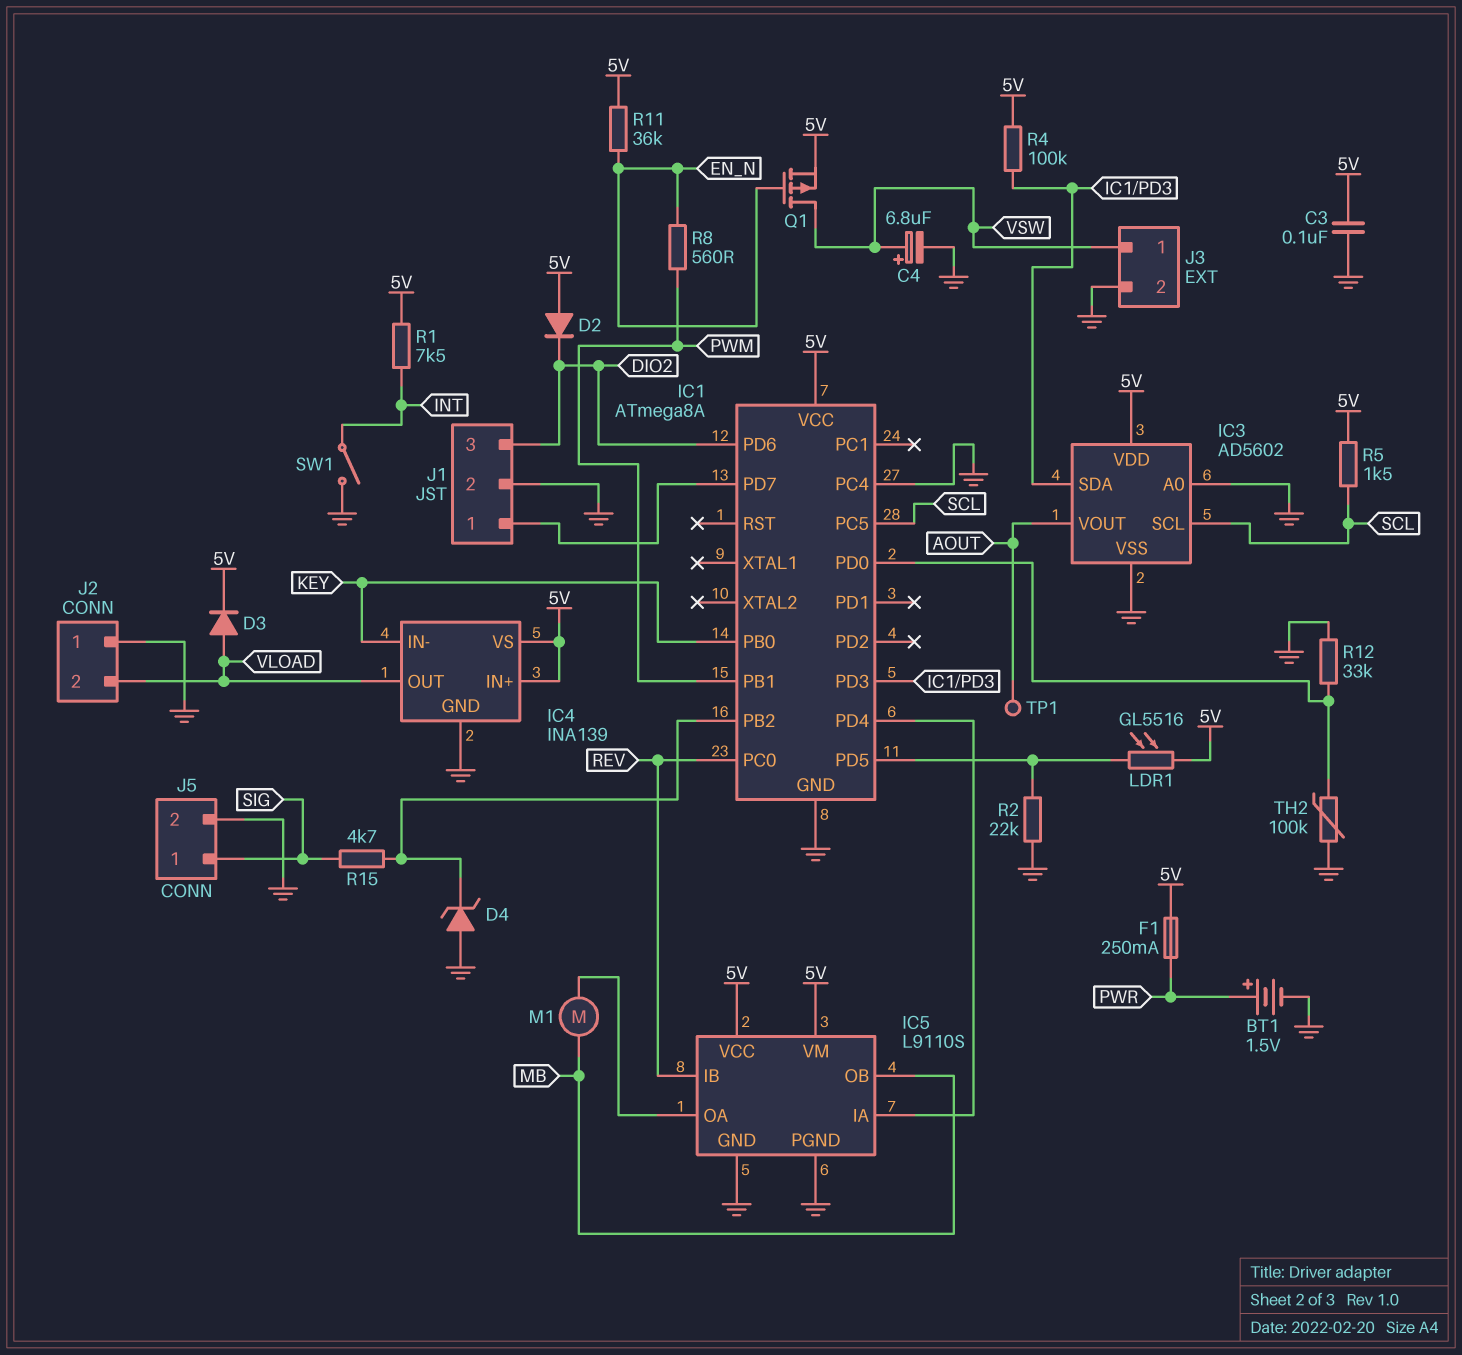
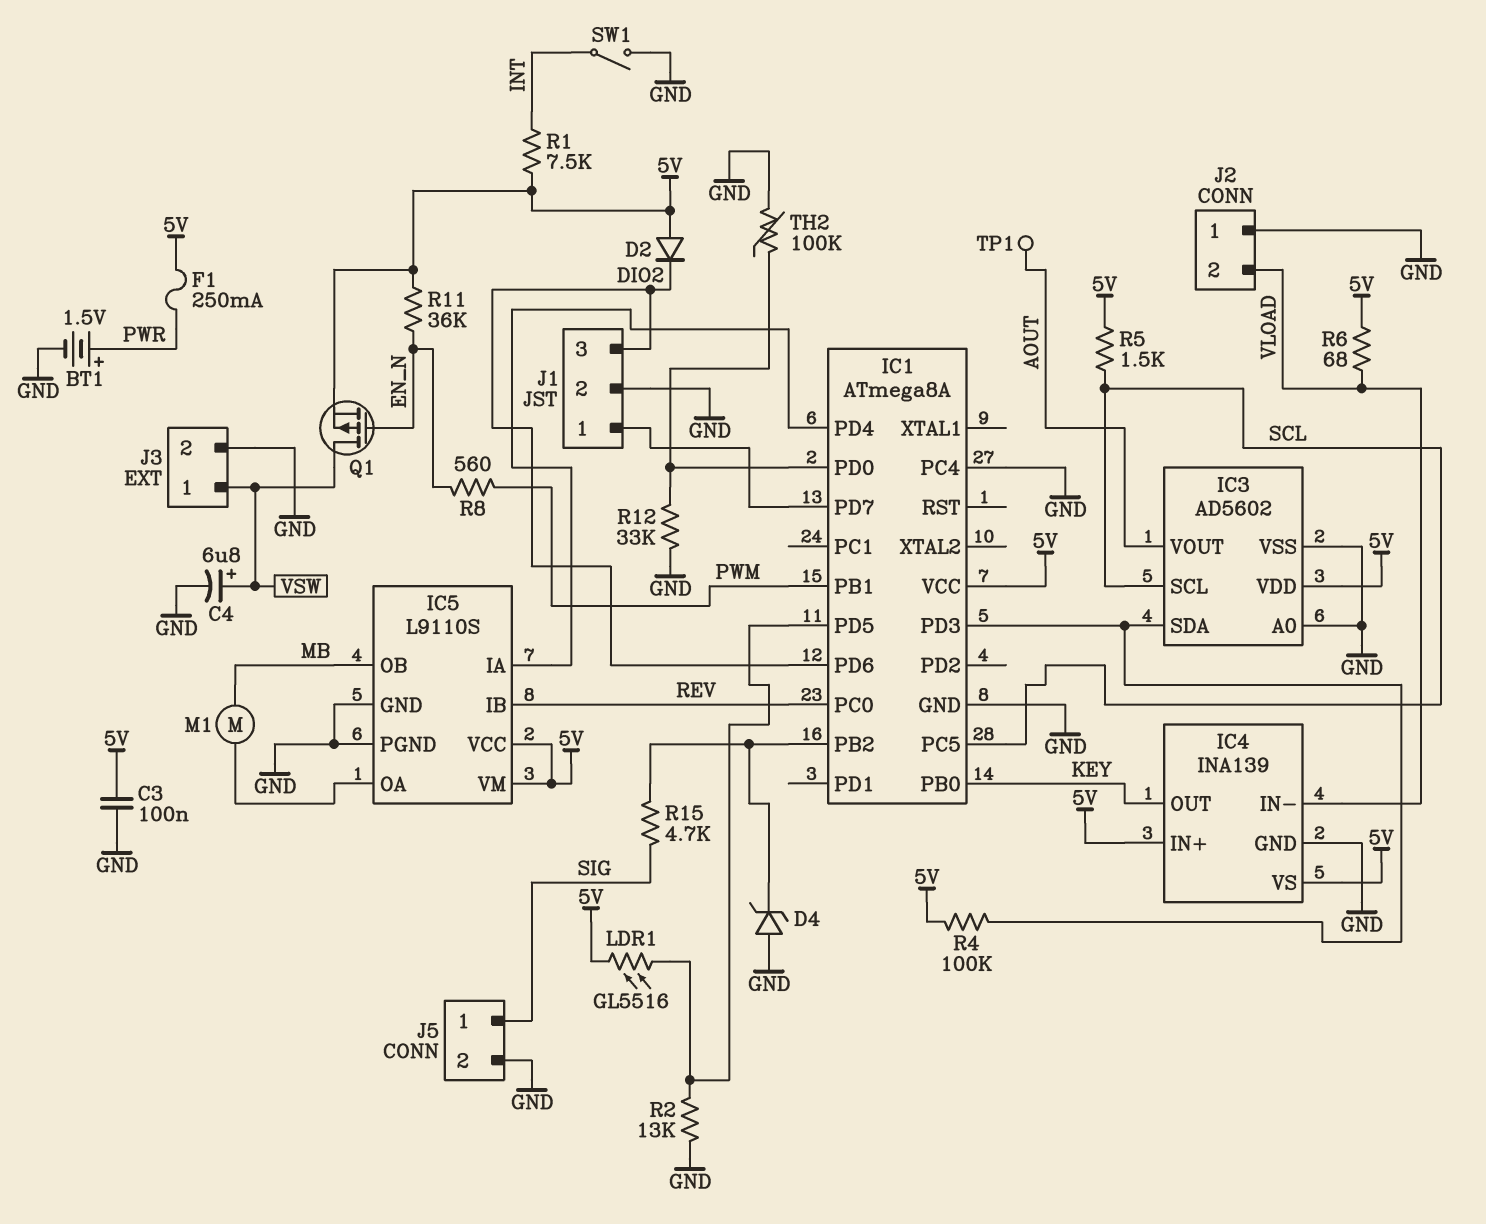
D3: diode (A VLOAD, K 5V) -> none
IC4 pin IN-: KEY -> VLOAD
IC4 pin OUT: VLOAD -> KEY
R2: 22k (GND, IC1/PD5) -> 13k (GND, IC1/PD5)
R6: none -> 68 (5V, VLOAD)

